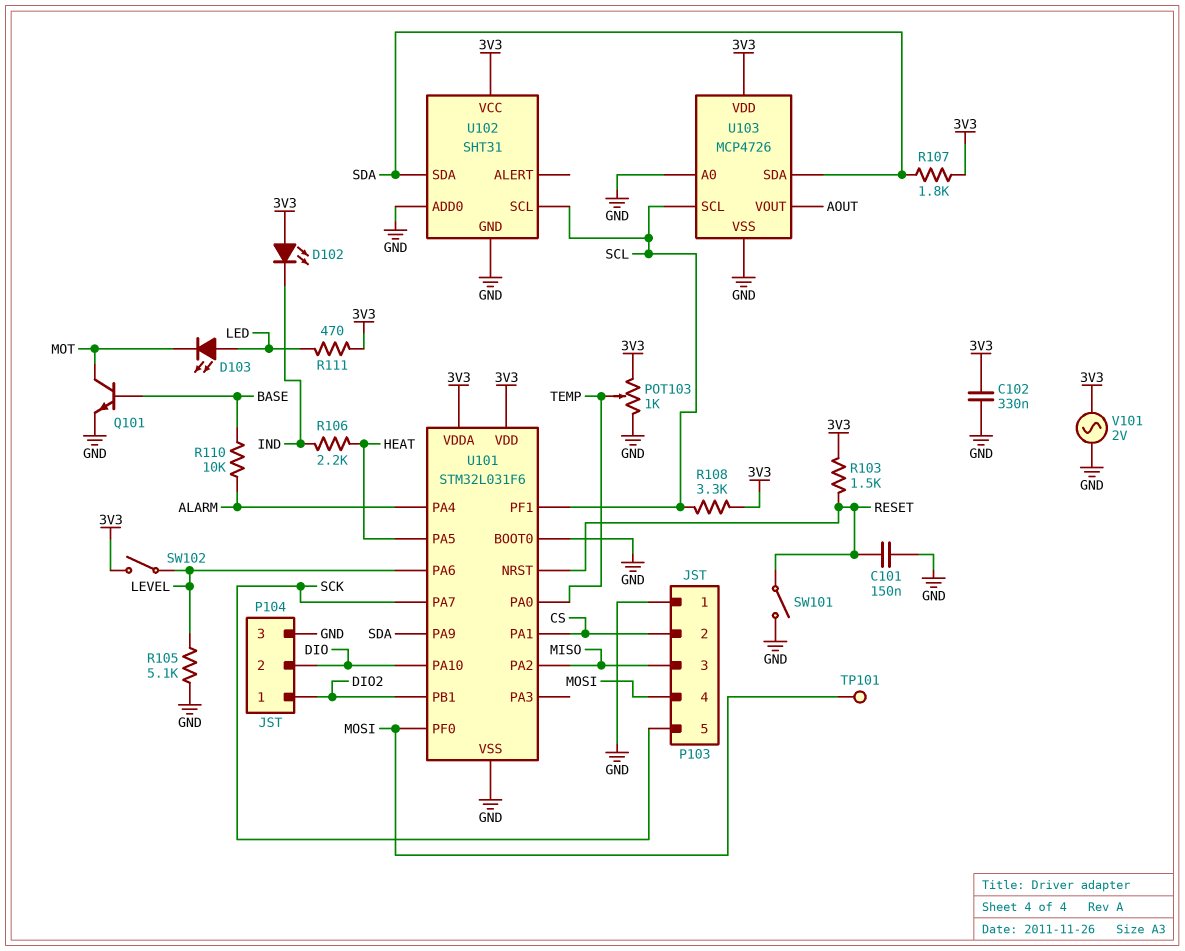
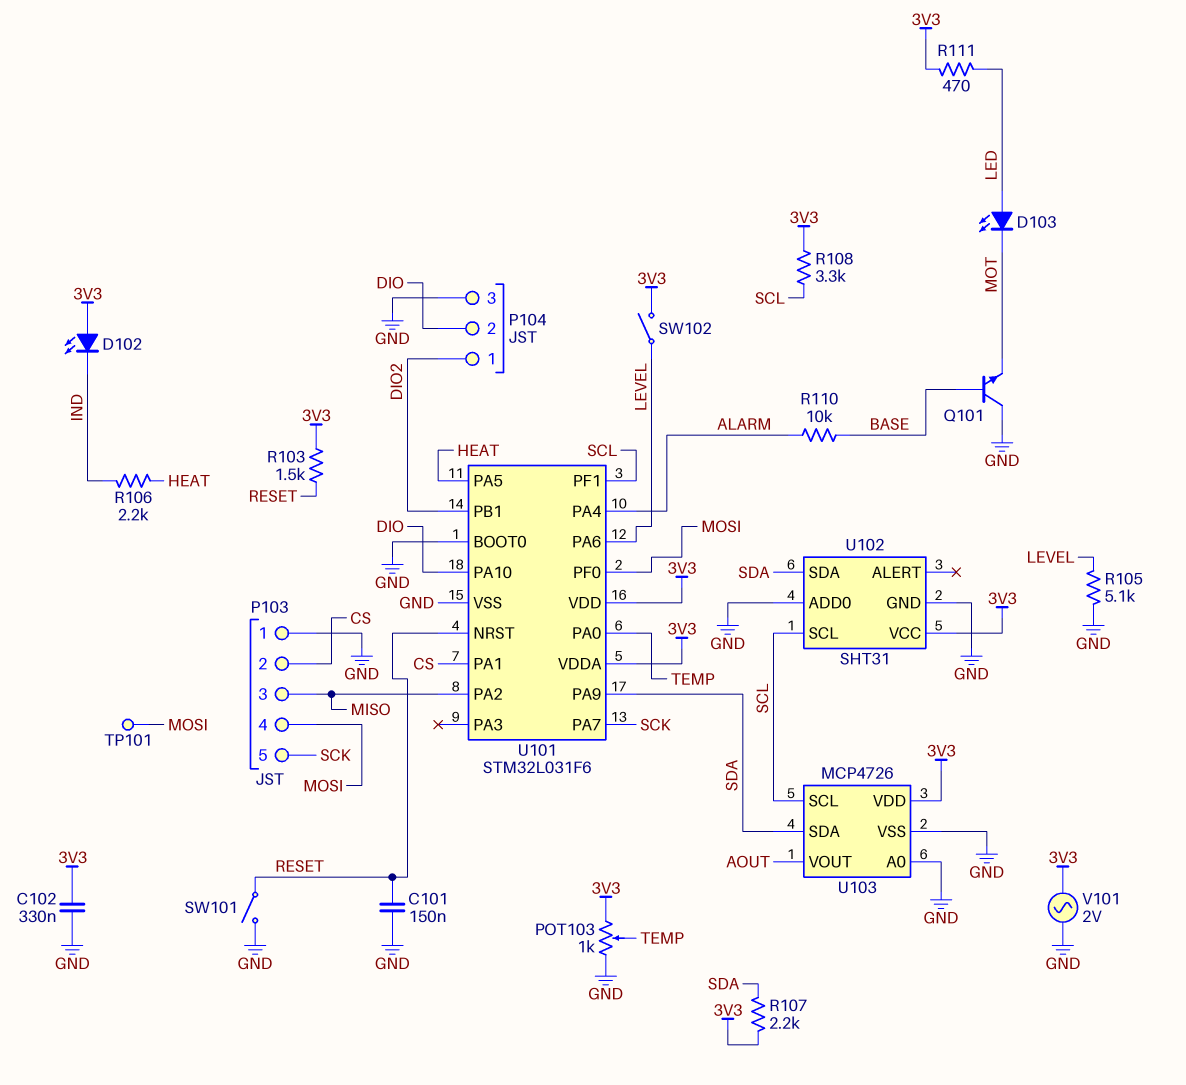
Q101: NPN (B BASE, C MOT, E GND) -> NPN (B BASE, C GND, E MOT)
R107: 1.8k (3V3, SDA) -> 2.2k (3V3, SDA)

